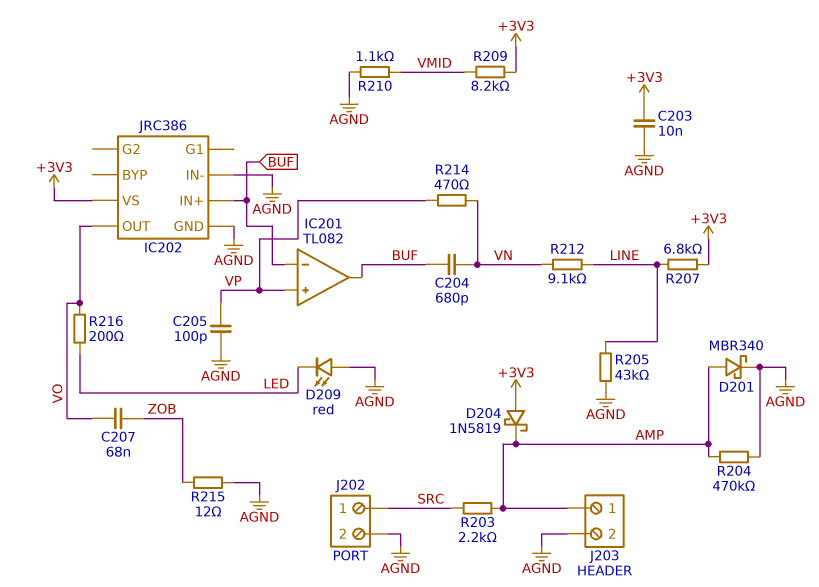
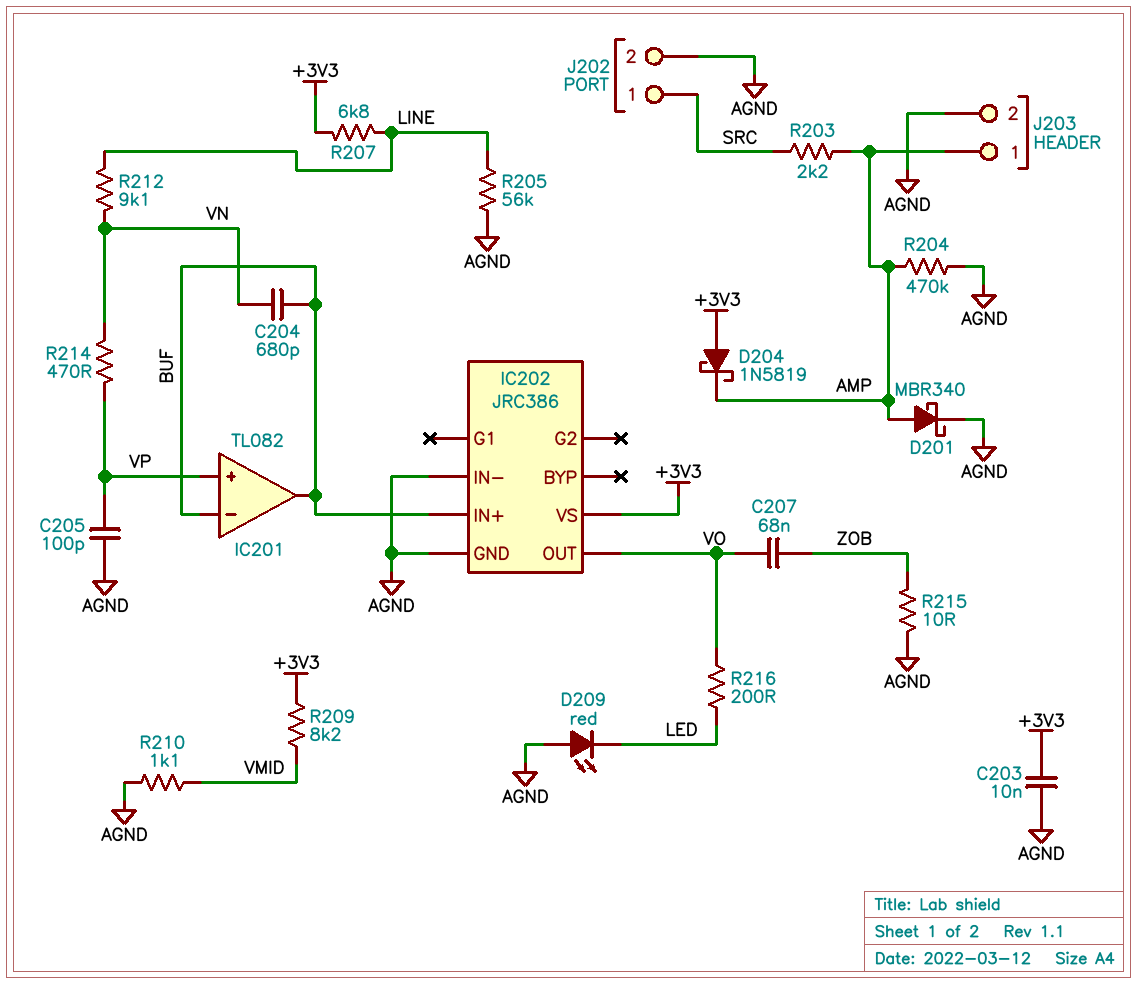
R205: 43k (AGND, LINE) -> 56k (AGND, LINE)
R215: 12 (AGND, ZOB) -> 10 (AGND, ZOB)

